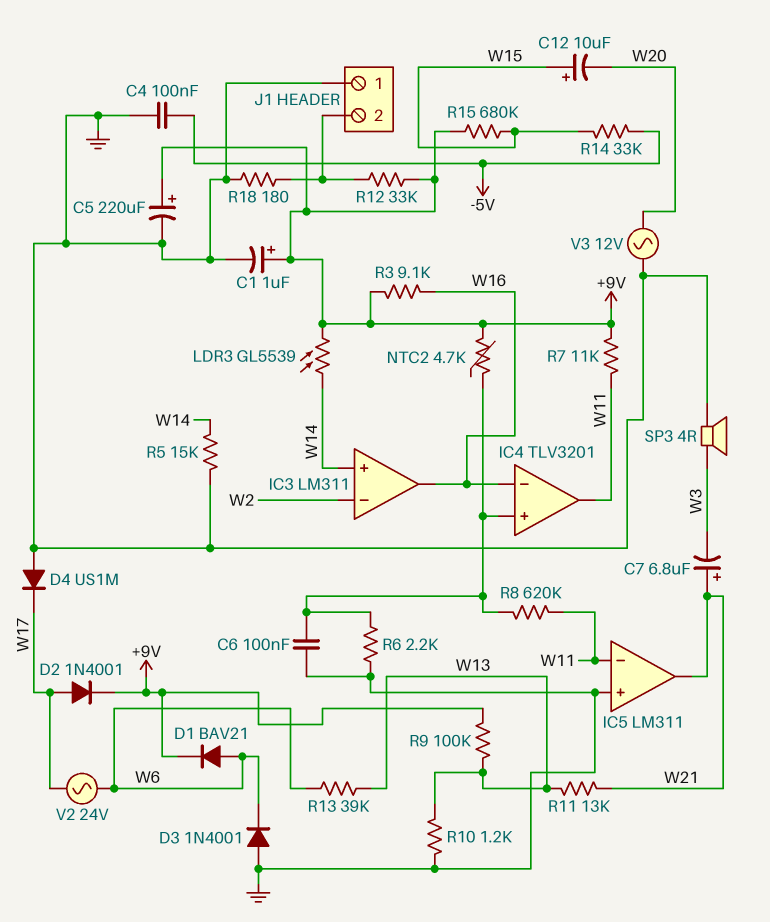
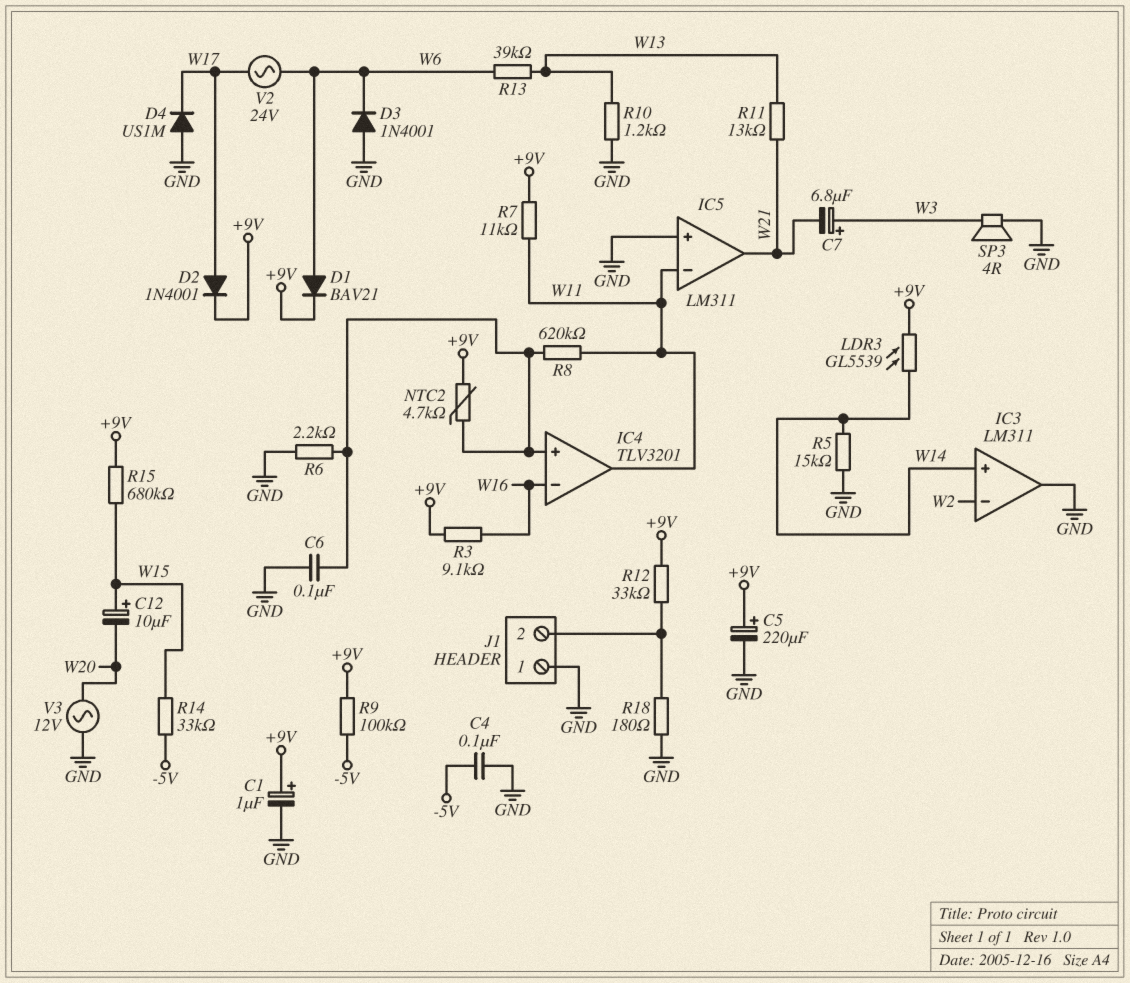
C7: 6.8uF (plus W21, minus W3) -> 6.8uF (plus W3, minus W21)
IC3 pin out: W16 -> GND
R9: 100k (+9V, W13) -> 100k (+9V, -5V)

